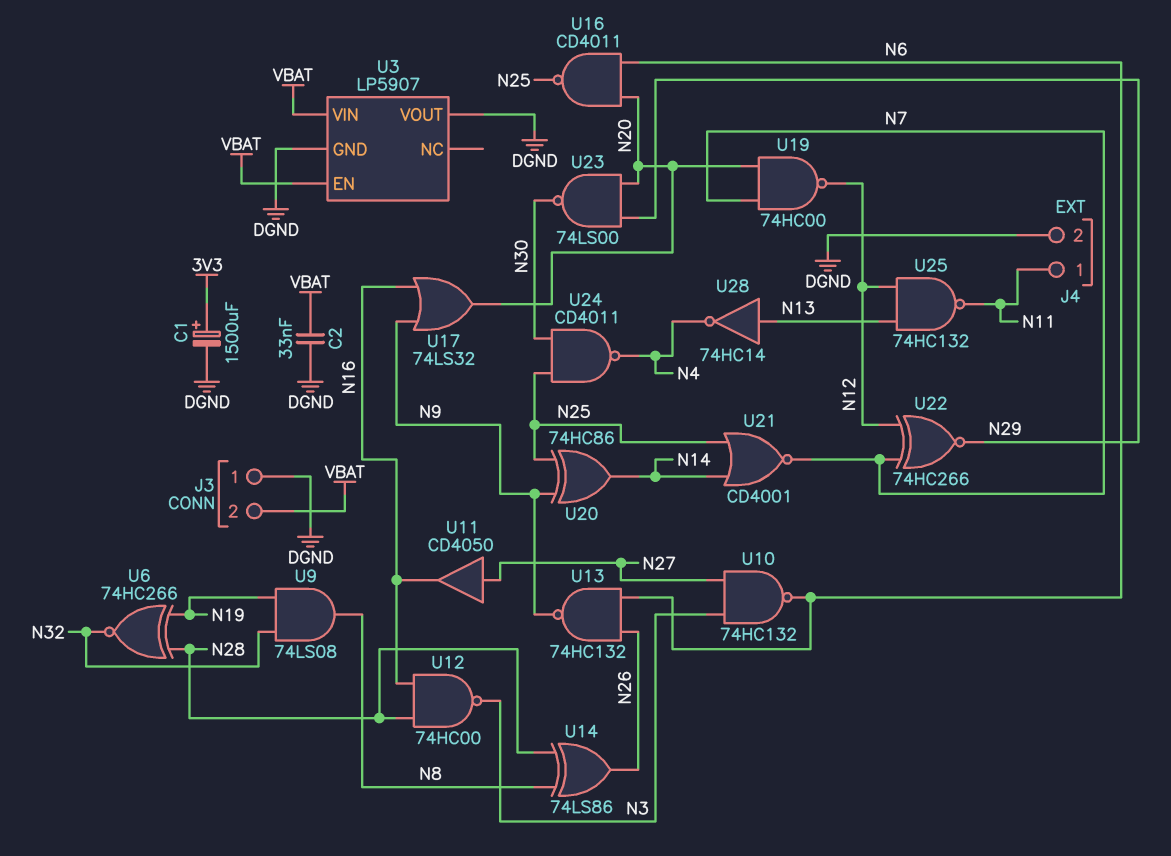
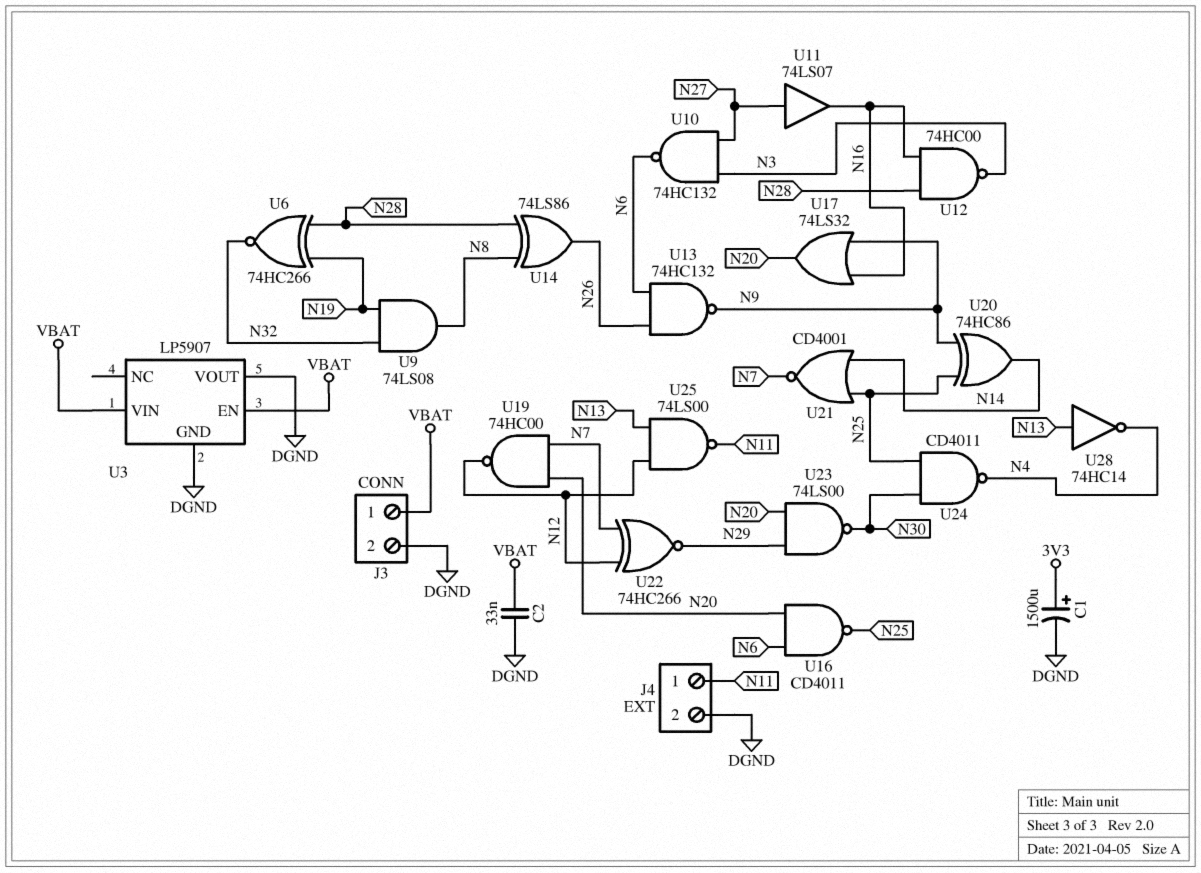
J3 pin 1: DGND -> VBAT
J3 pin 2: VBAT -> DGND
U11: buffer CD4050 (in N27, out N16) -> buffer 74LS07 (in N27, out N16)
U25: NAND 74HC132 (in N12, in N13, out N11) -> NAND 74LS00 (in N12, in N13, out N11)

